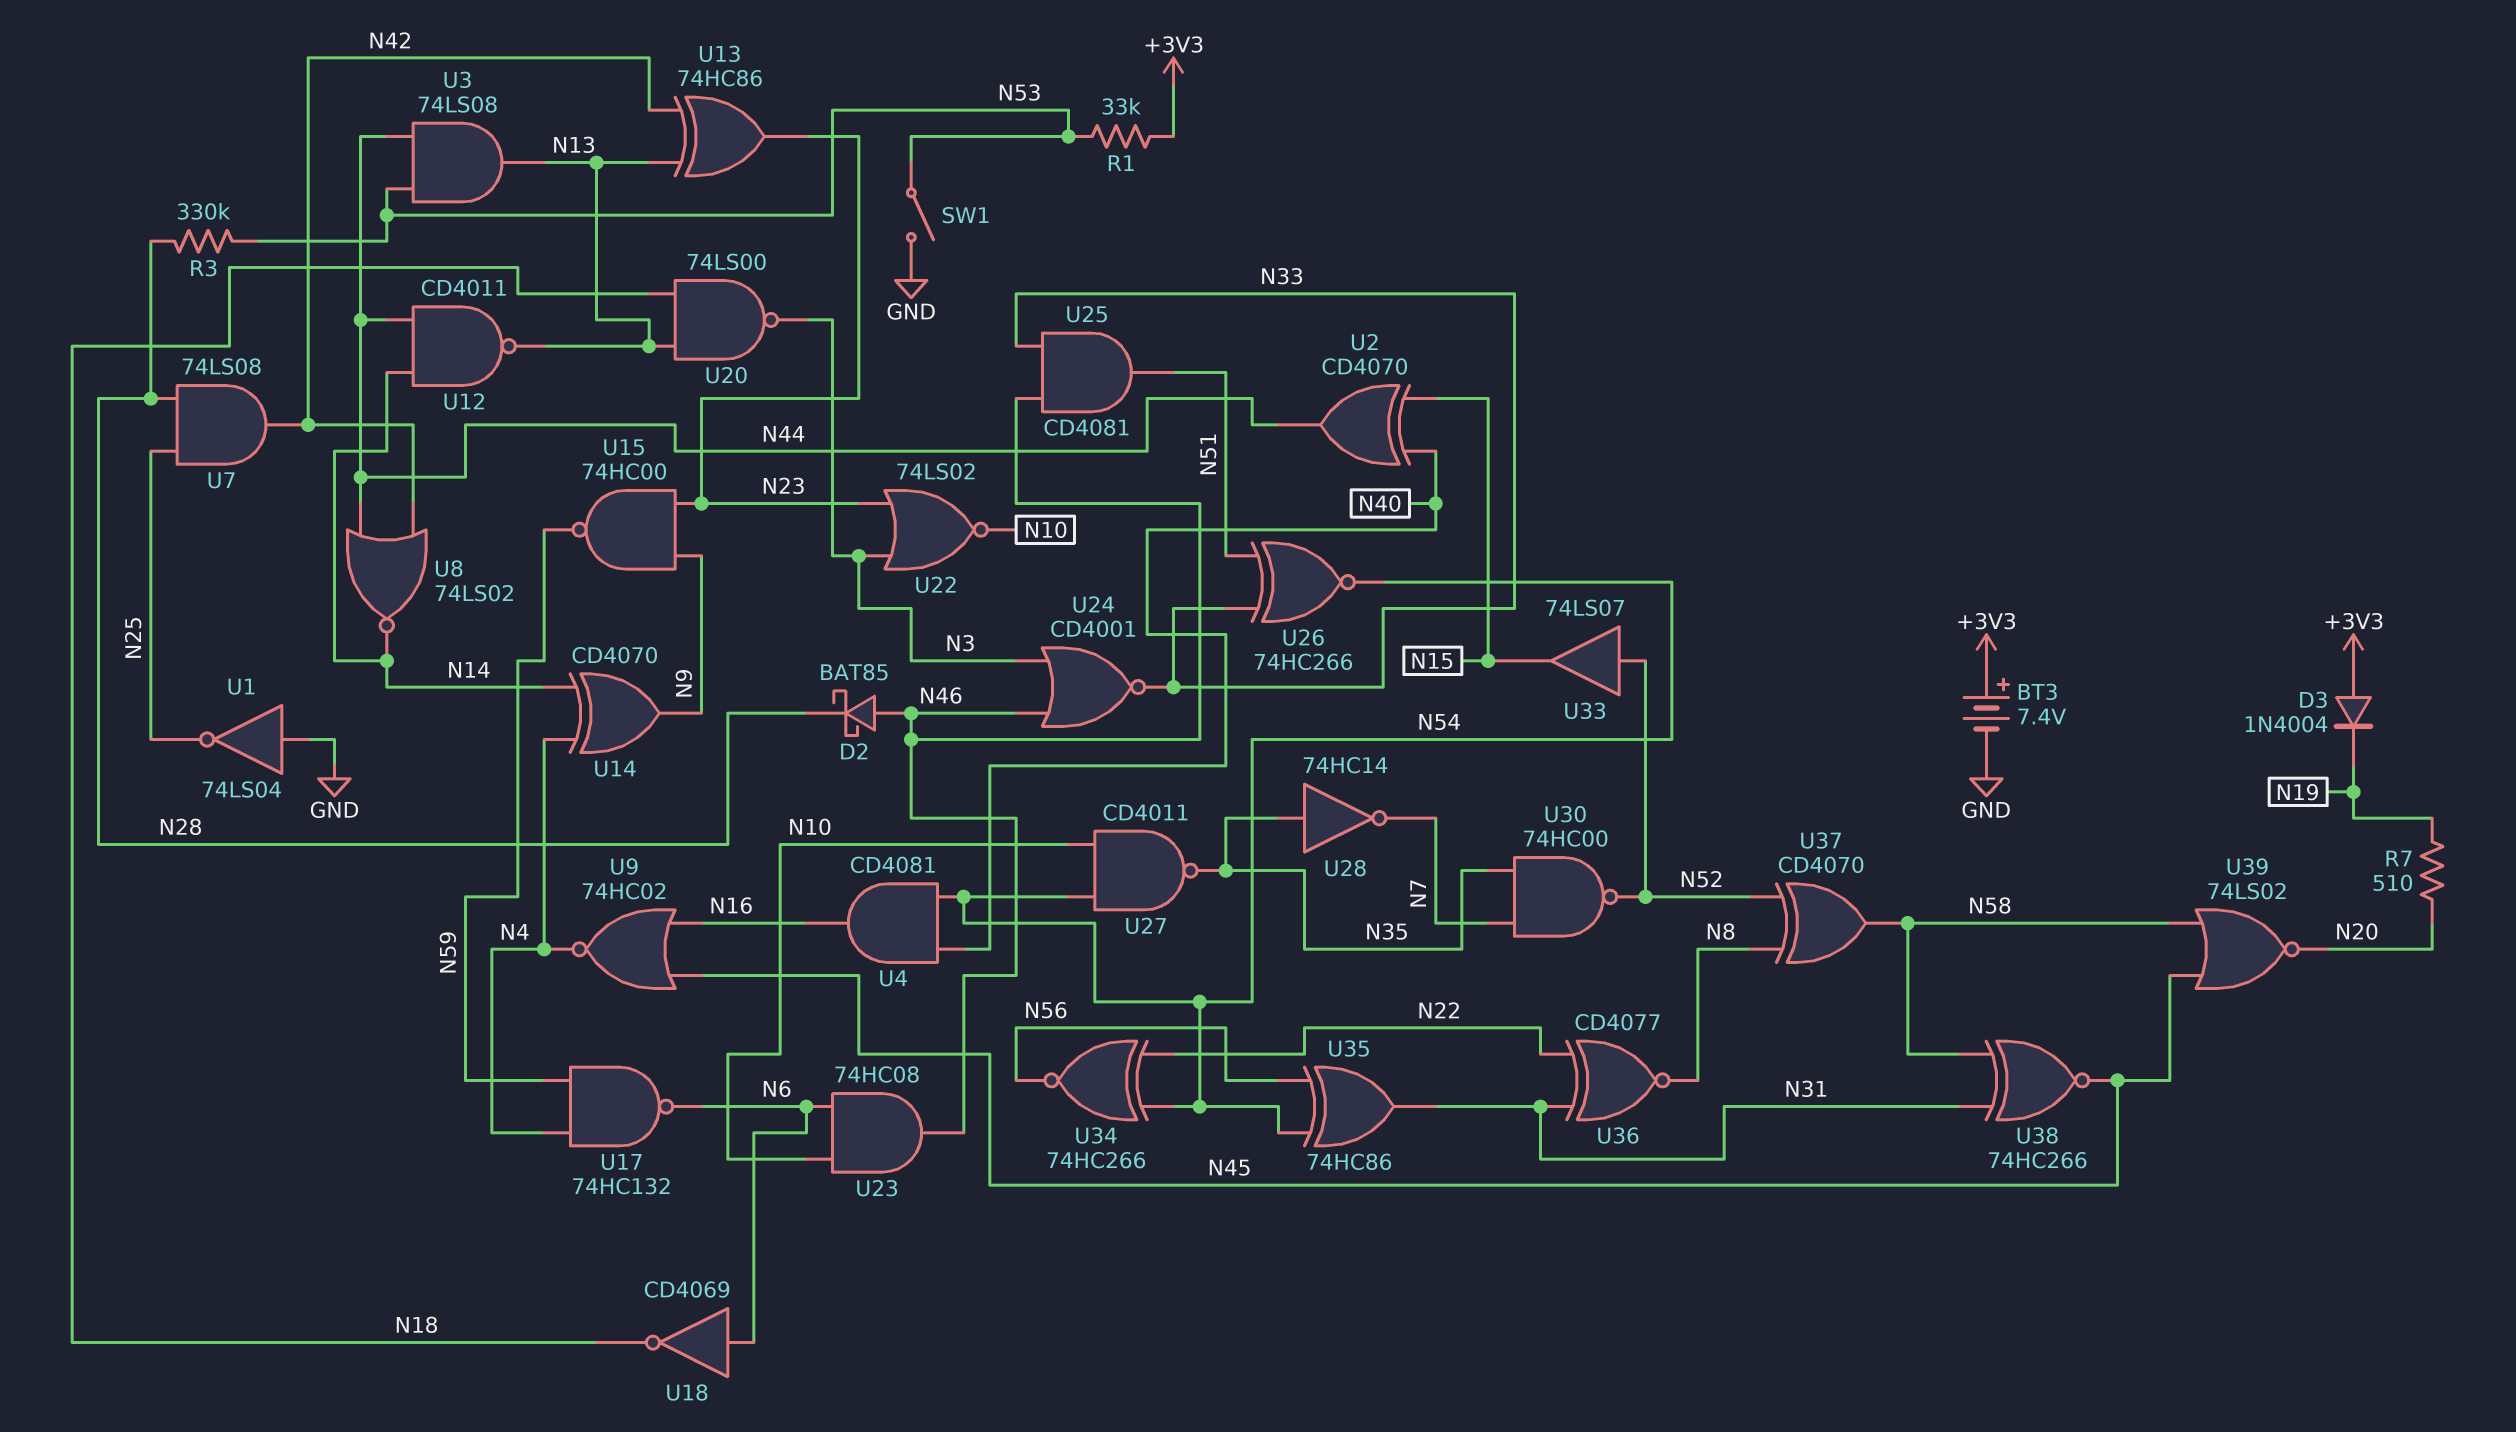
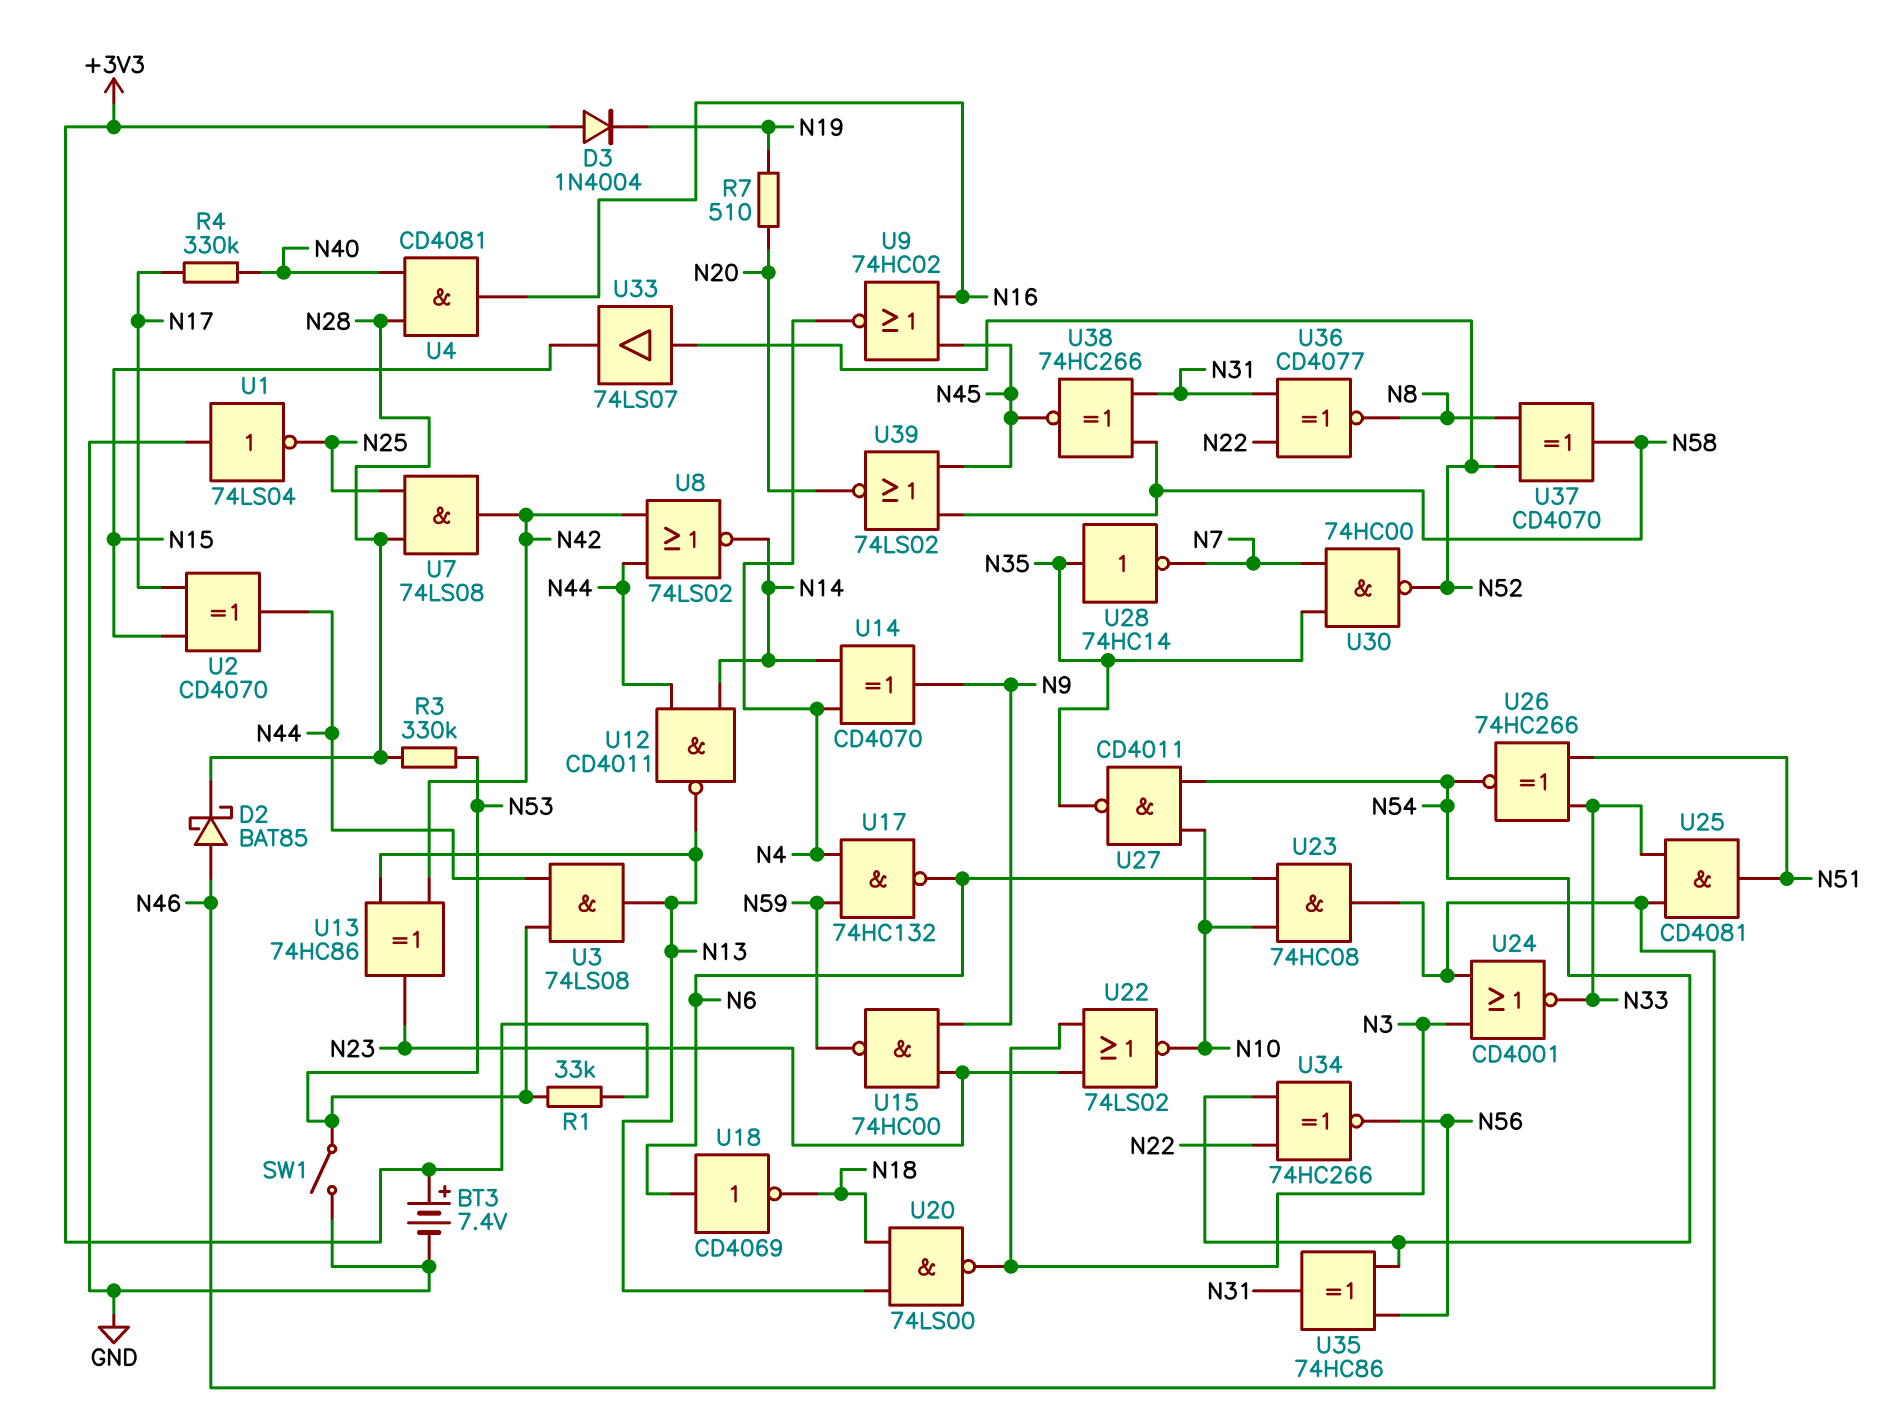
R4: none -> 330k (N17, N40)
U2: XOR CD4070 (in N15, in N40, out N44) -> XOR CD4070 (in N15, in N17, out N44)
U4: AND CD4081 (in N40, in N54, out N16) -> AND CD4081 (in N28, in N40, out N16)

